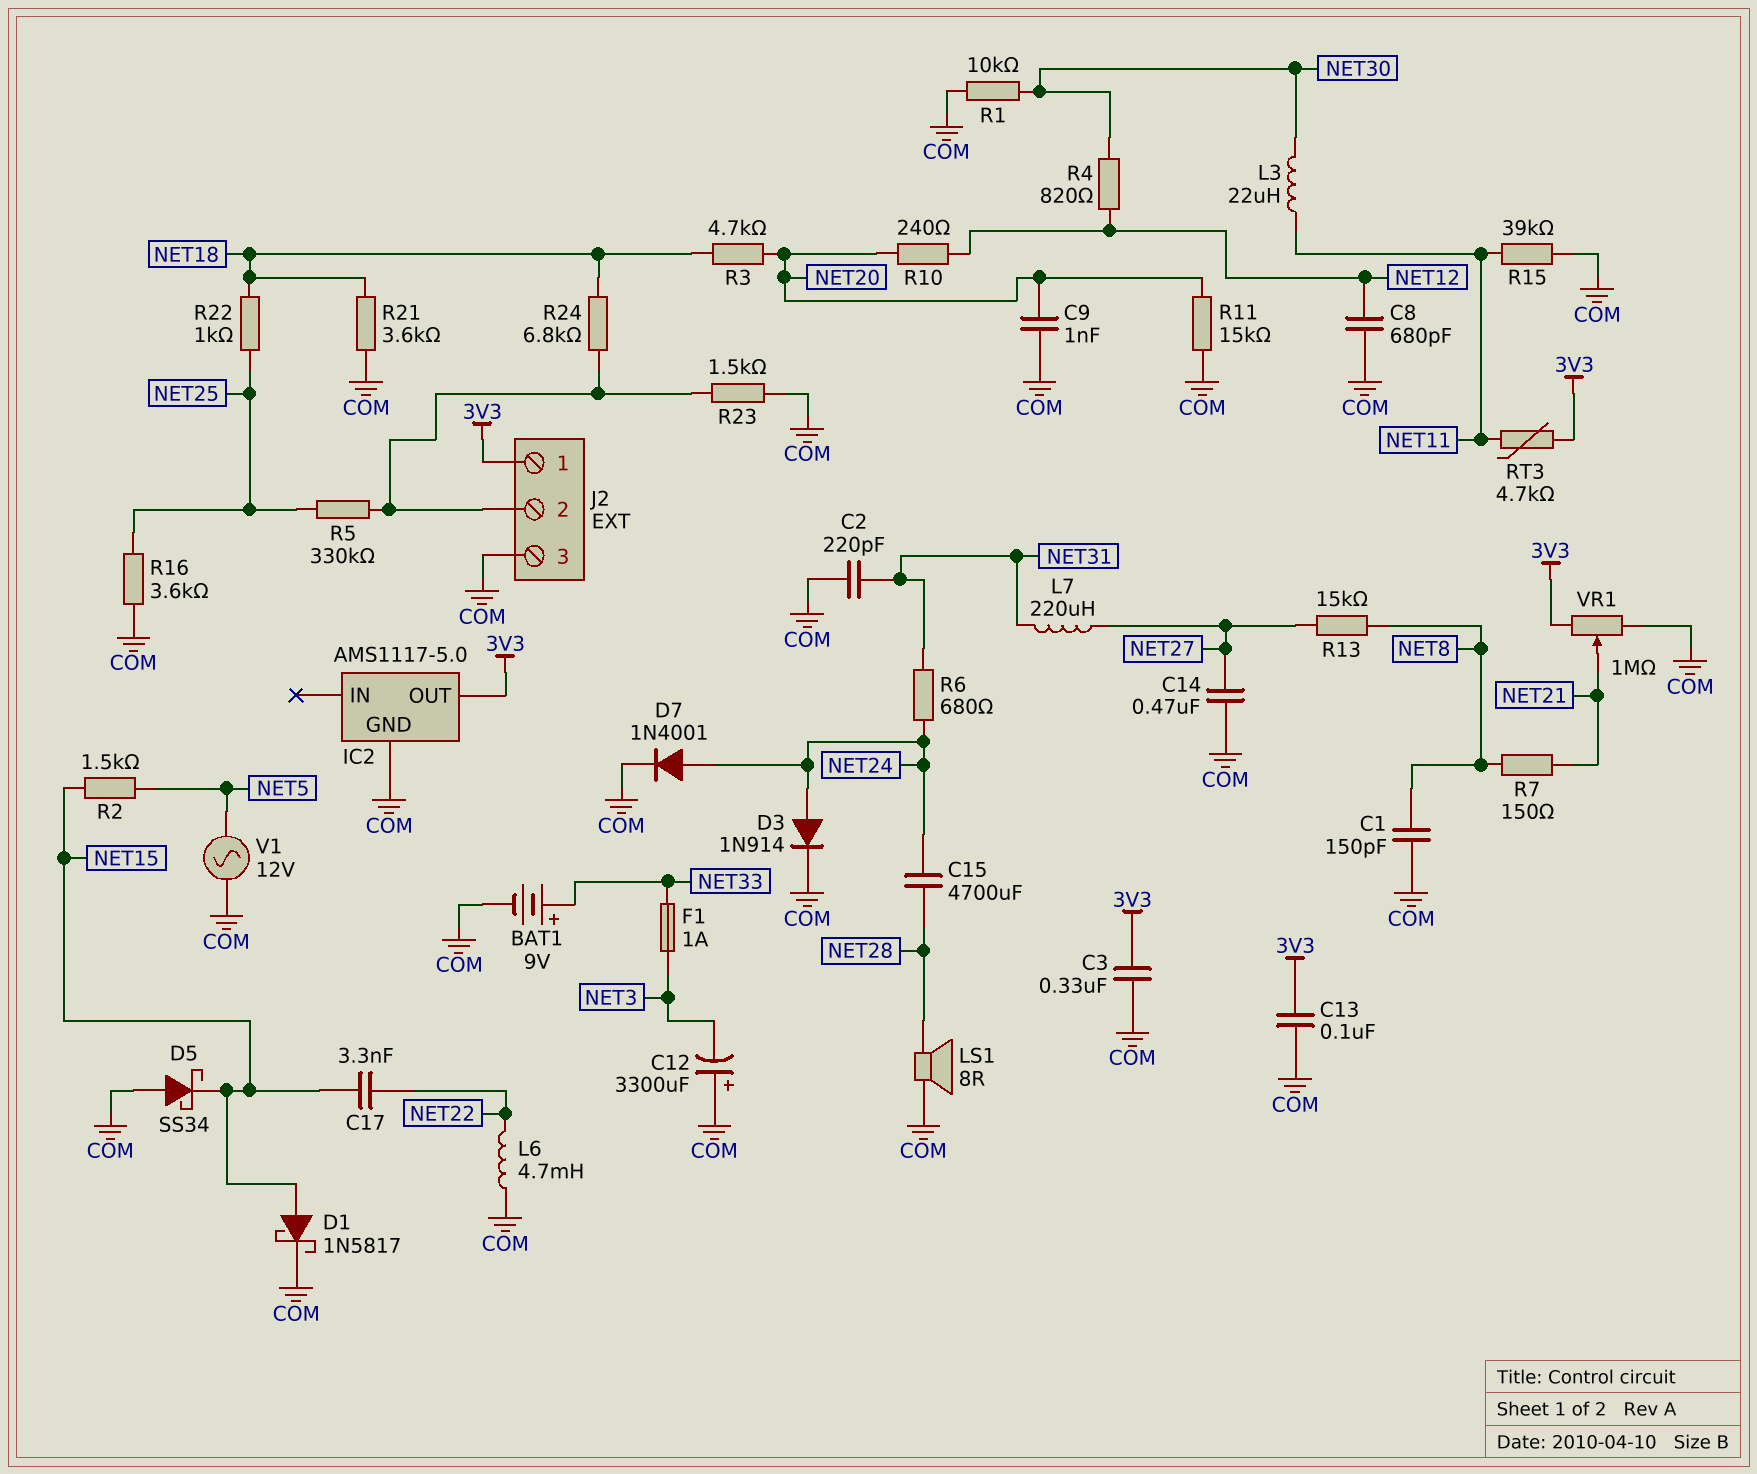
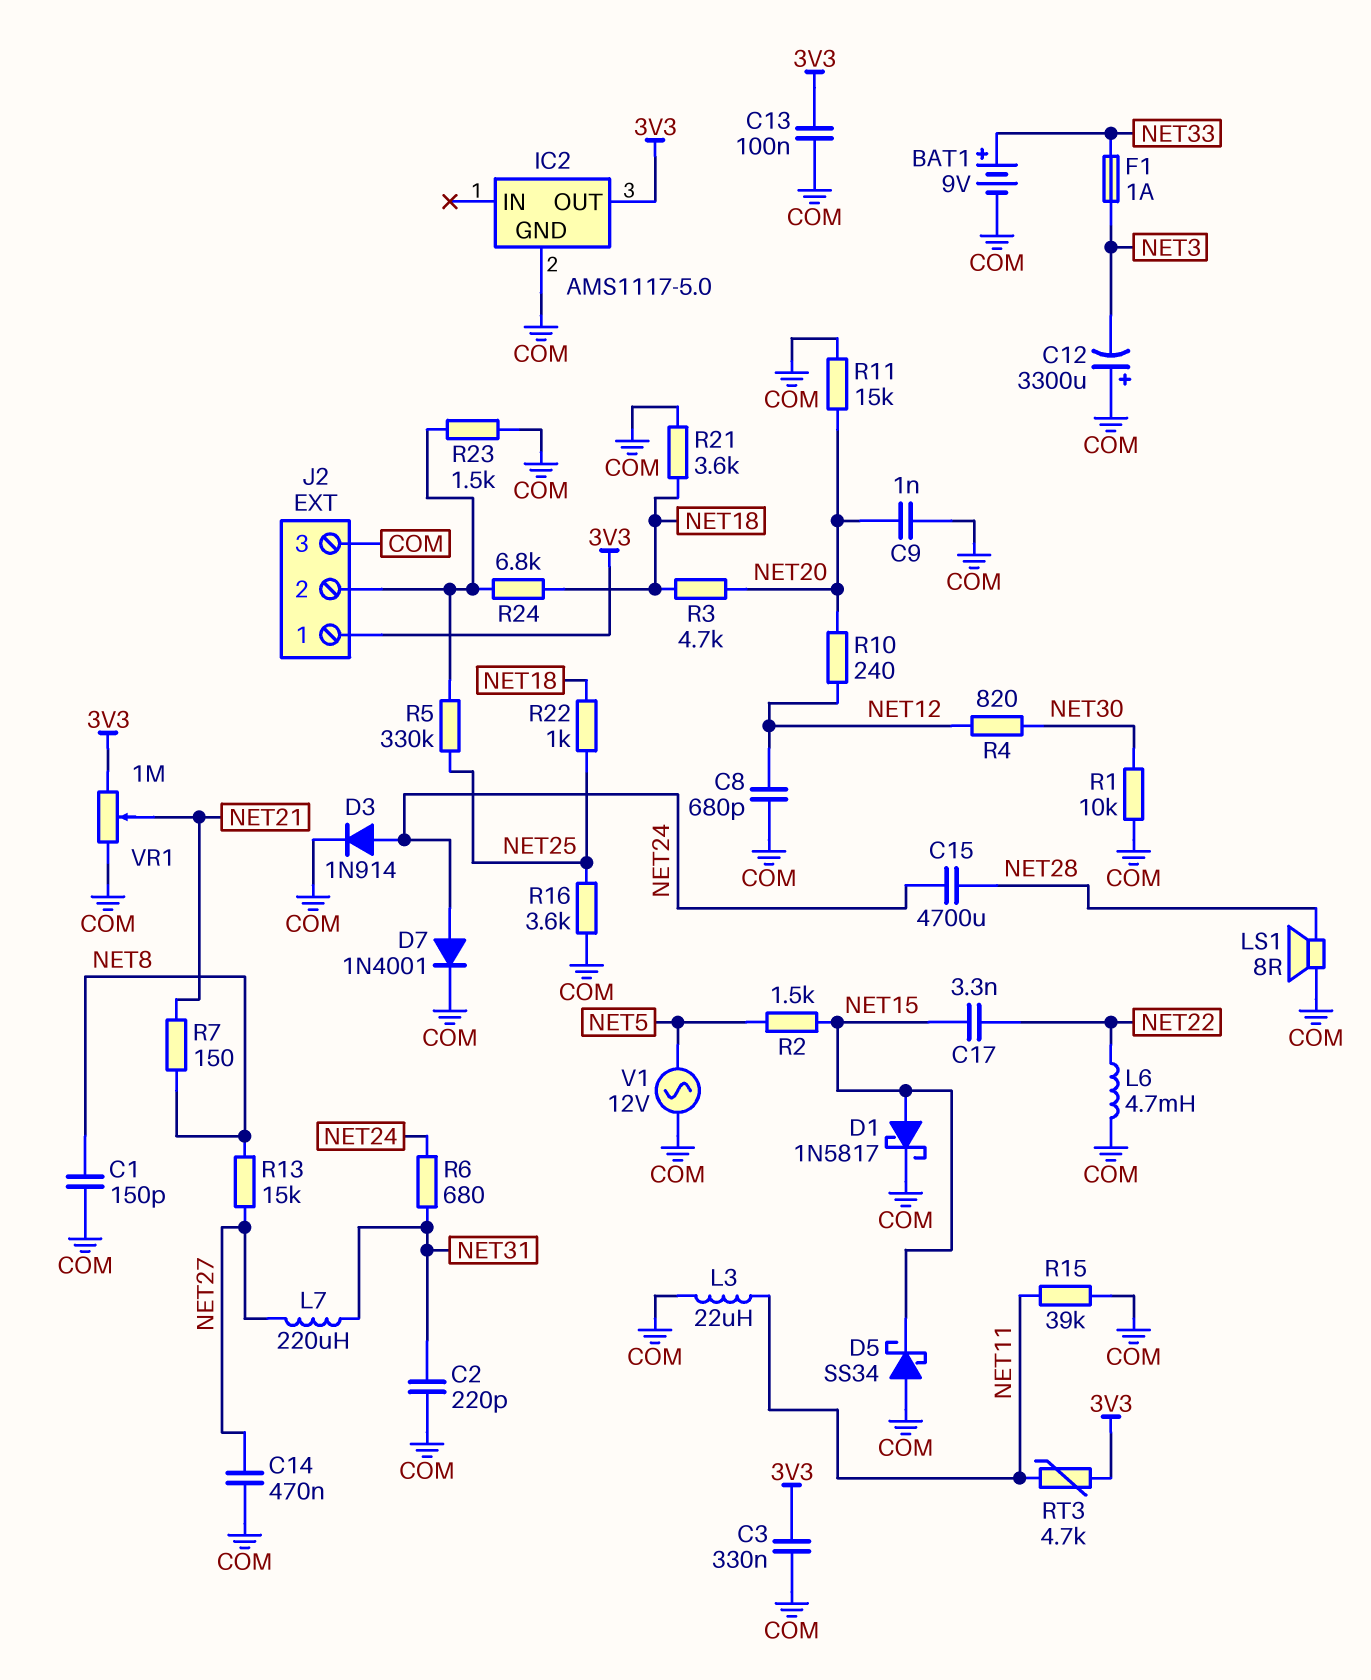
L3: 22uH (NET11, NET30) -> 22uH (COM, NET11)

